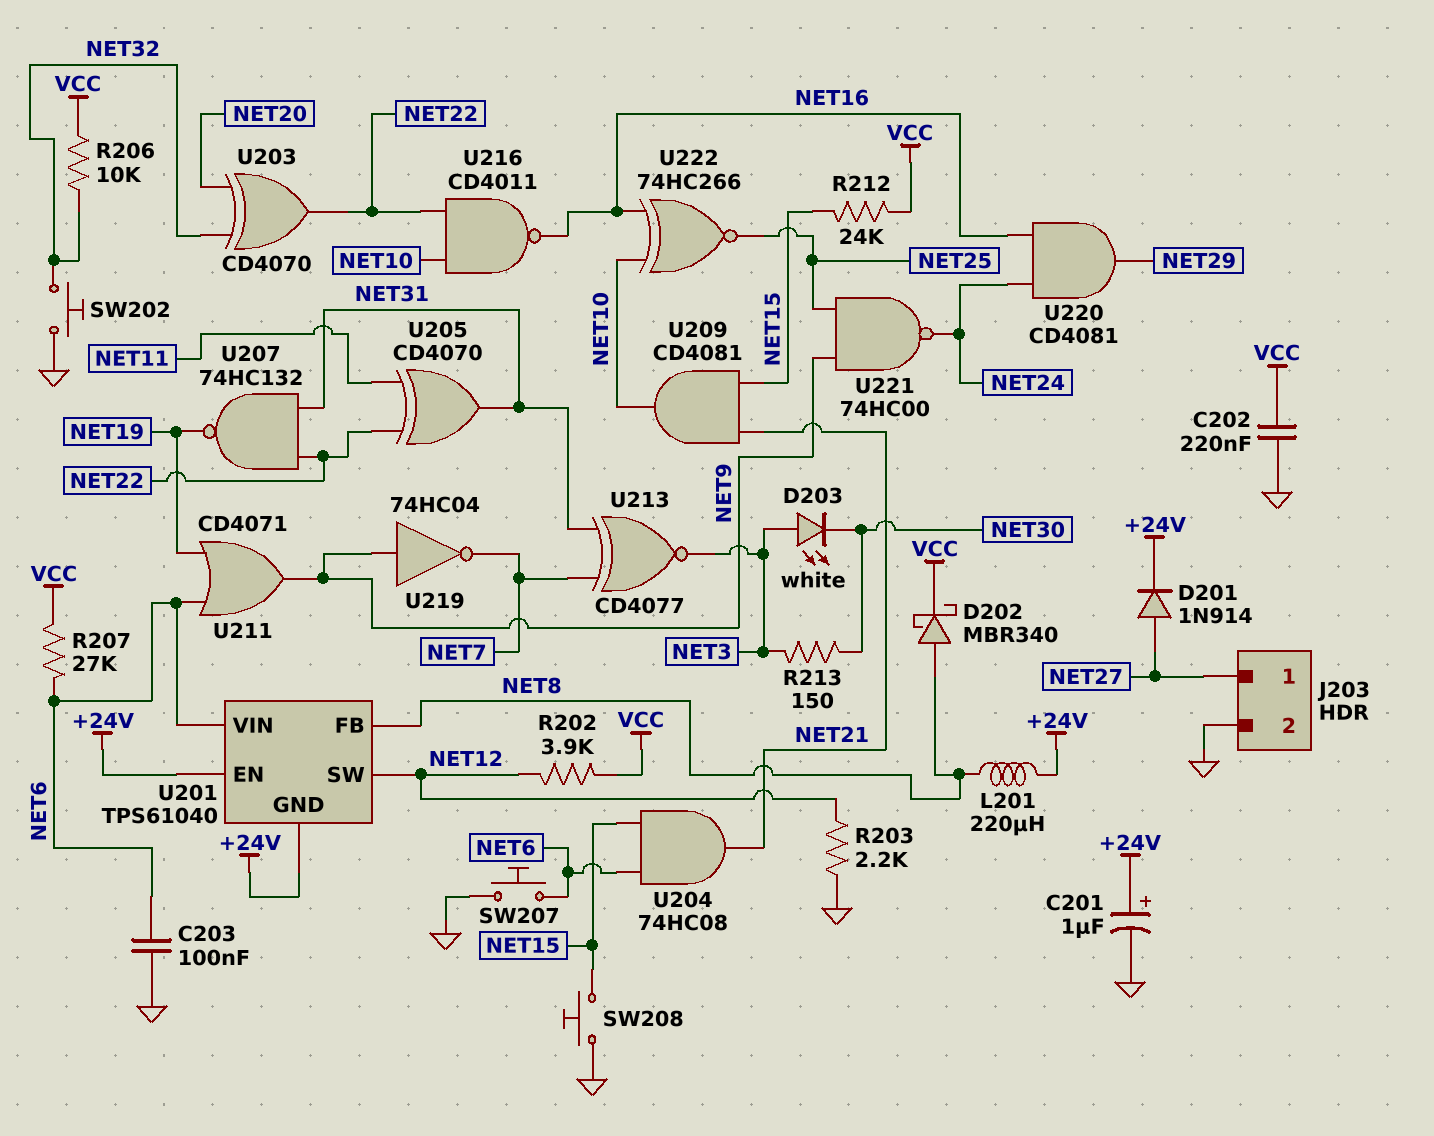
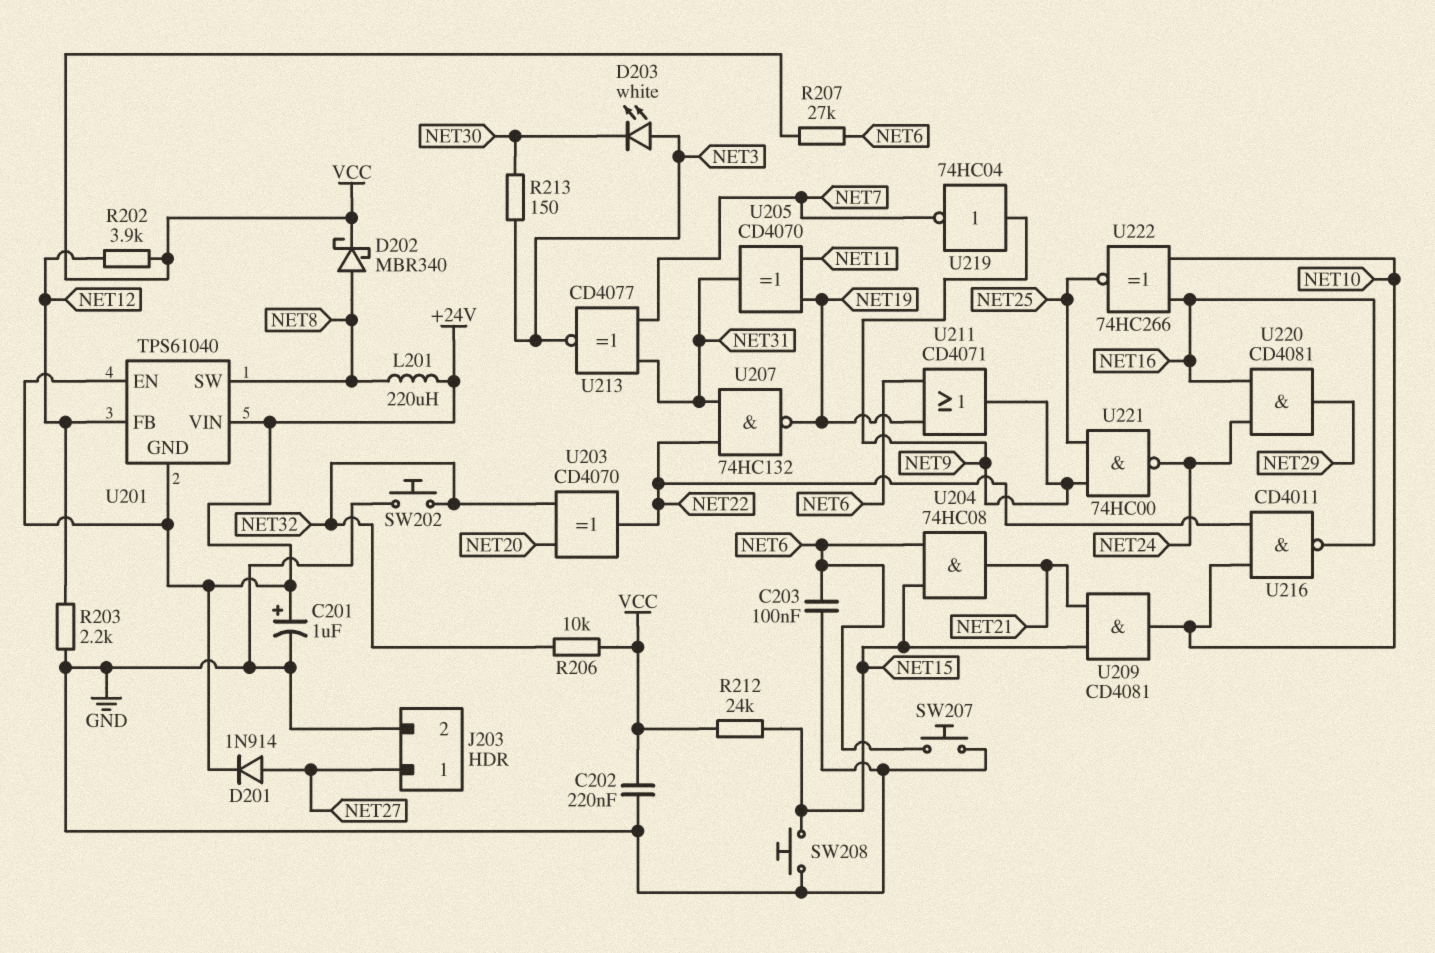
U201 pin FB: NET8 -> NET12
U201 pin SW: NET12 -> NET8
U201 pin VIN: NET6 -> +24V
U205: XOR CD4070 (in NET11, in NET22, out NET31) -> XOR CD4070 (in NET11, in NET19, out NET31)

